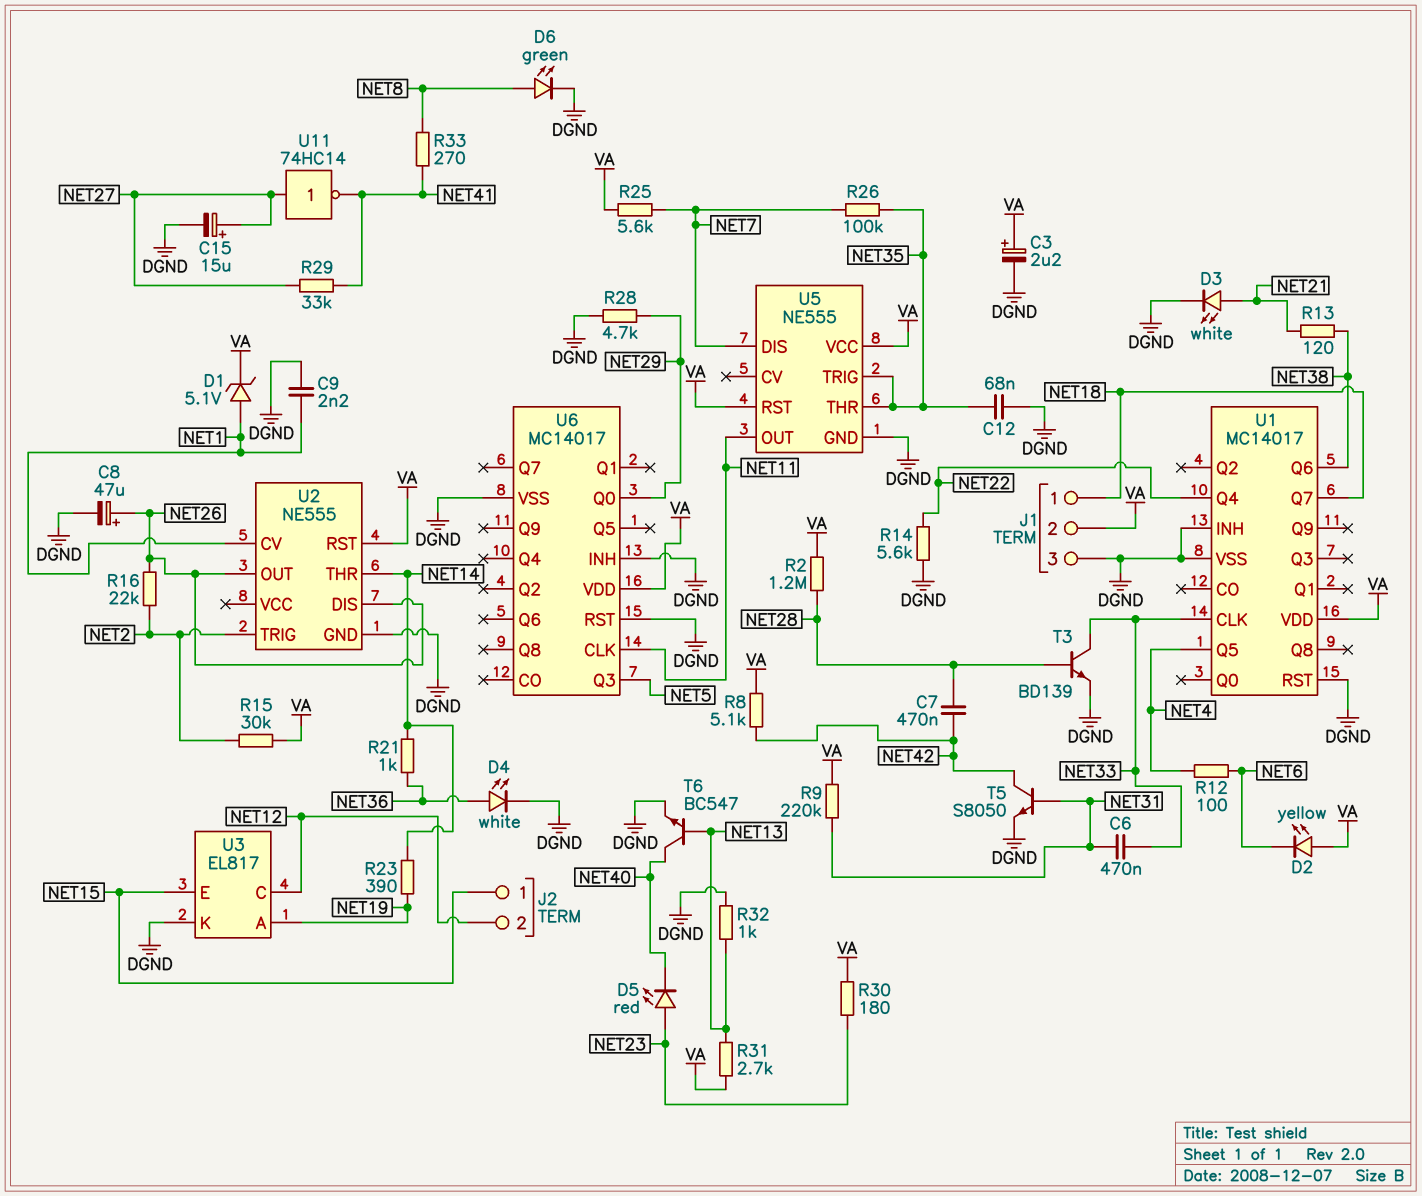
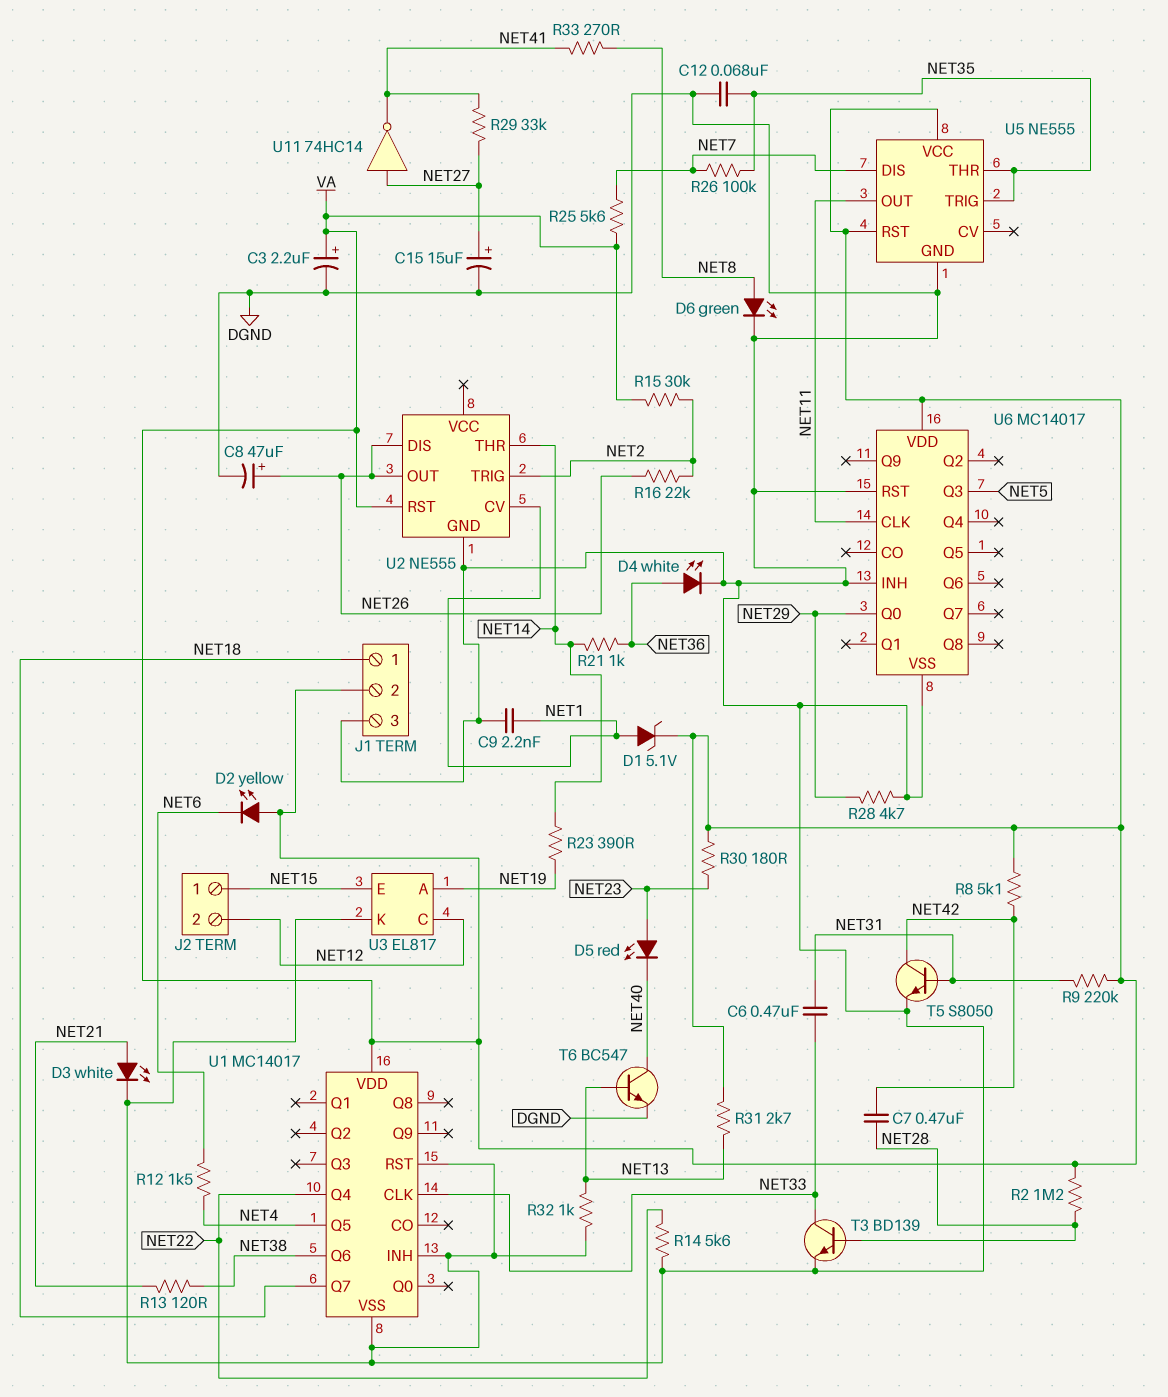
R12: 100 (NET4, NET6) -> 1.5k (NET4, NET6)

